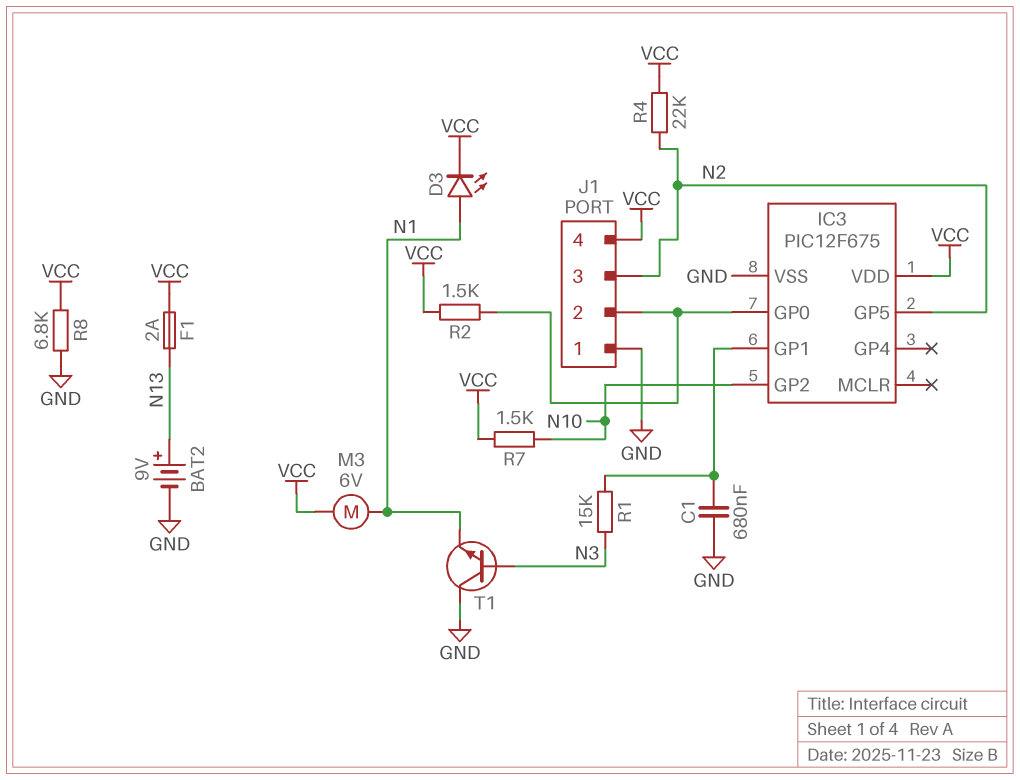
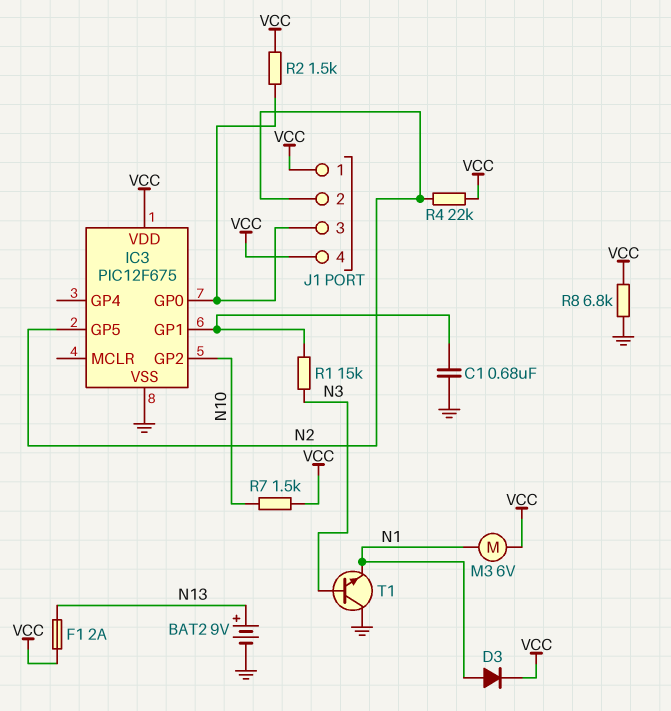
D3: LED (A N1, K VCC) -> diode (A N1, K VCC)
J1 pin 1: GND -> VCC
J1 pin 2: IC3/GP0 -> N2
J1 pin 3: N2 -> IC3/GP0

